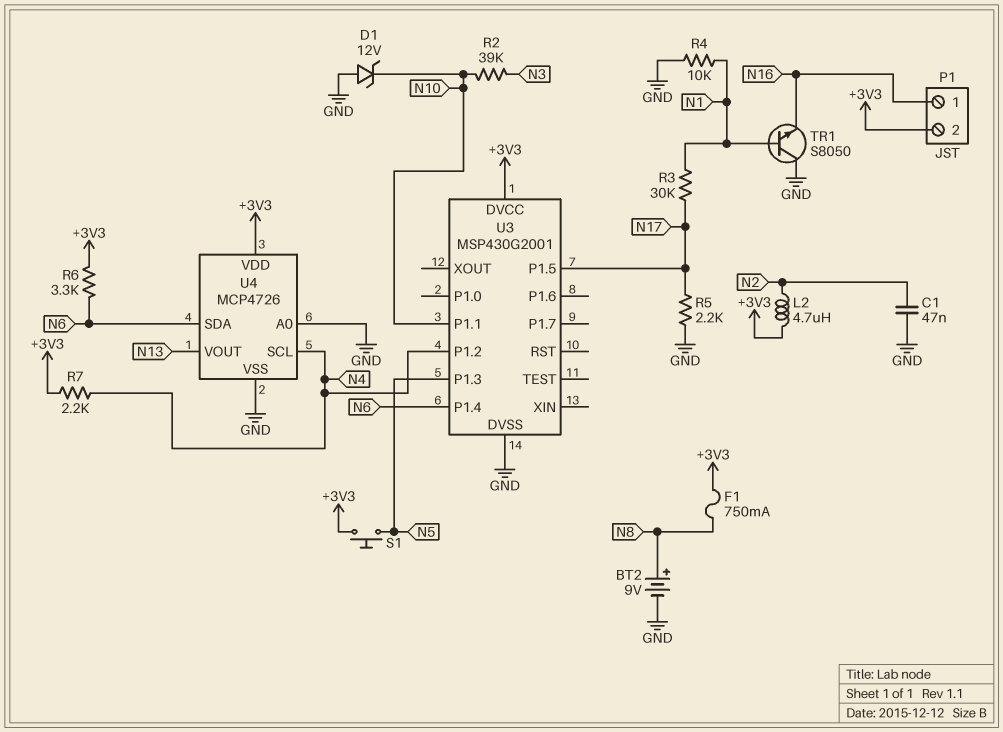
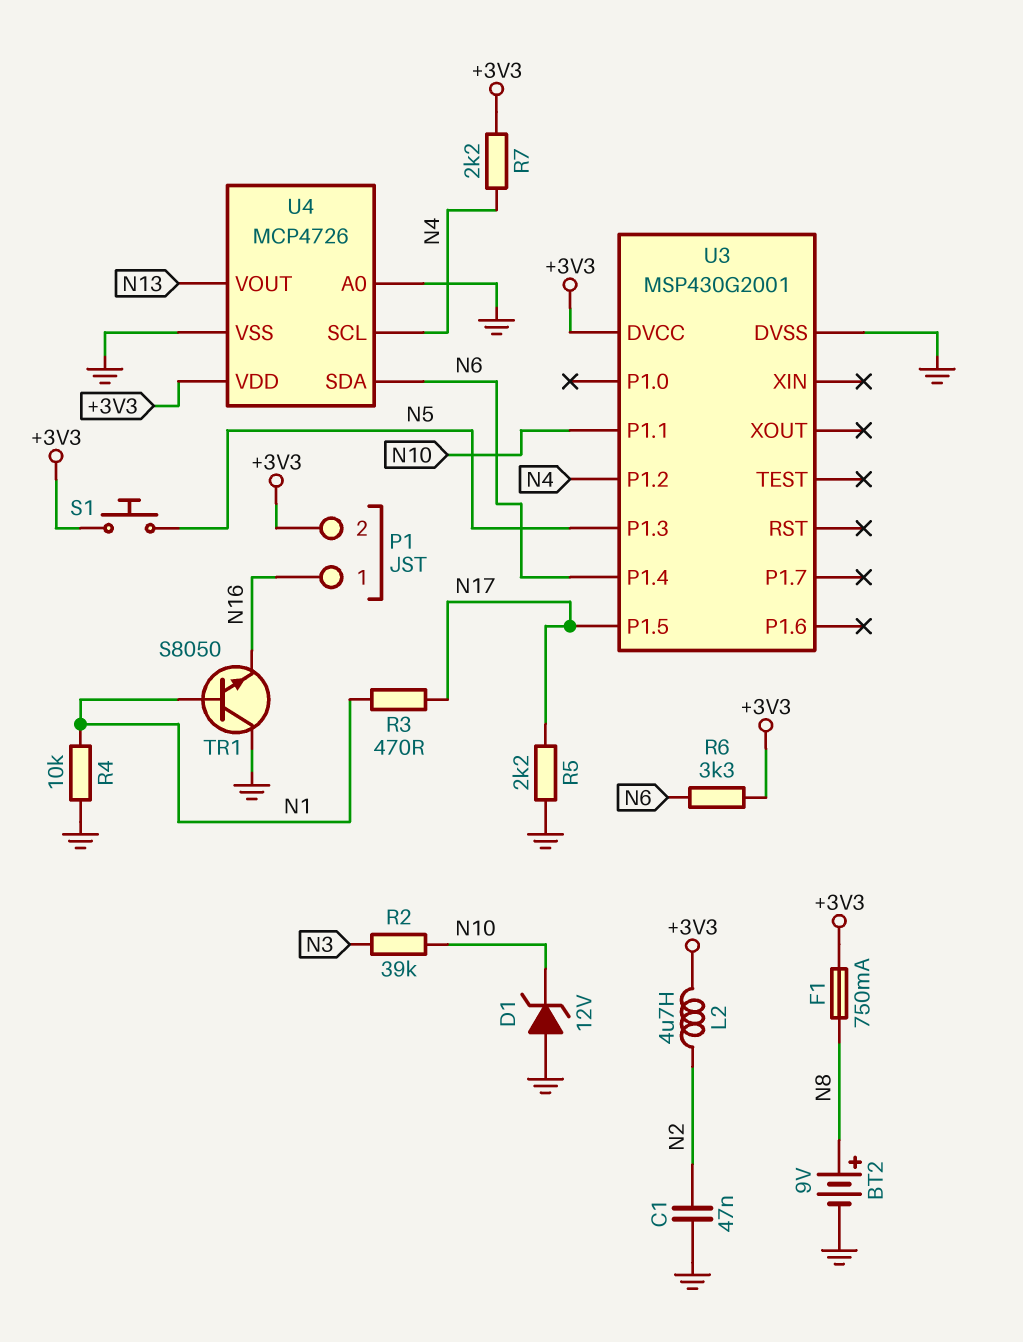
R3: 30k (N1, N17) -> 470 (N1, N17)

